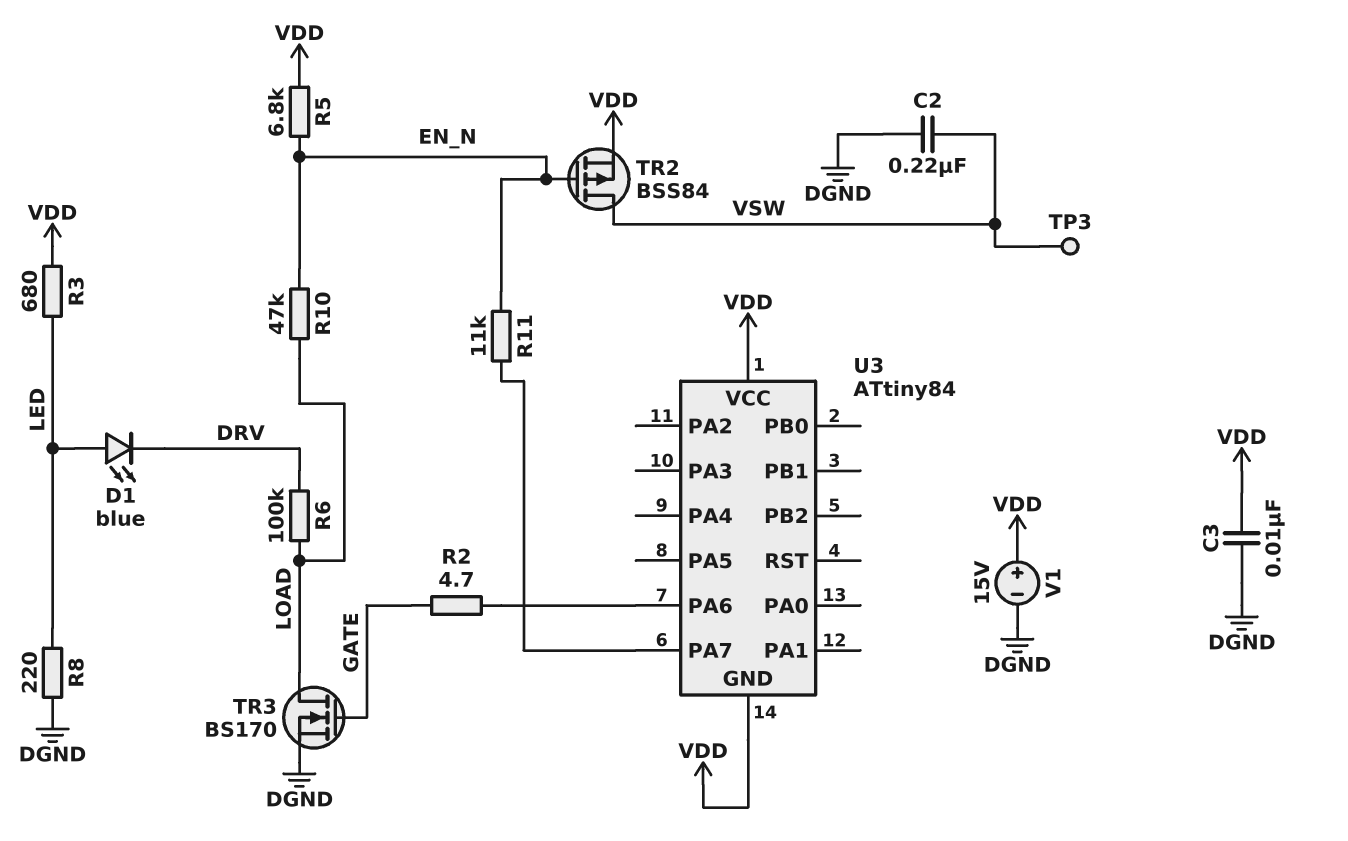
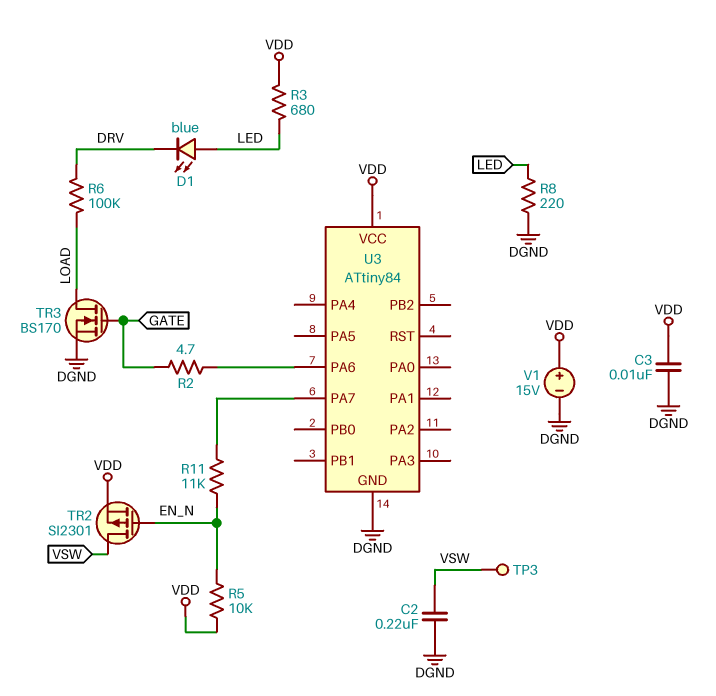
R5: 6.8k (EN_N, VDD) -> 10k (EN_N, VDD)
R10: 47k (EN_N, LOAD) -> none
TR2: PMOS BSS84 (G EN_N, D VSW, S VDD) -> PMOS SI2301 (G EN_N, D VSW, S VDD)
U3 pin GND: VDD -> DGND

